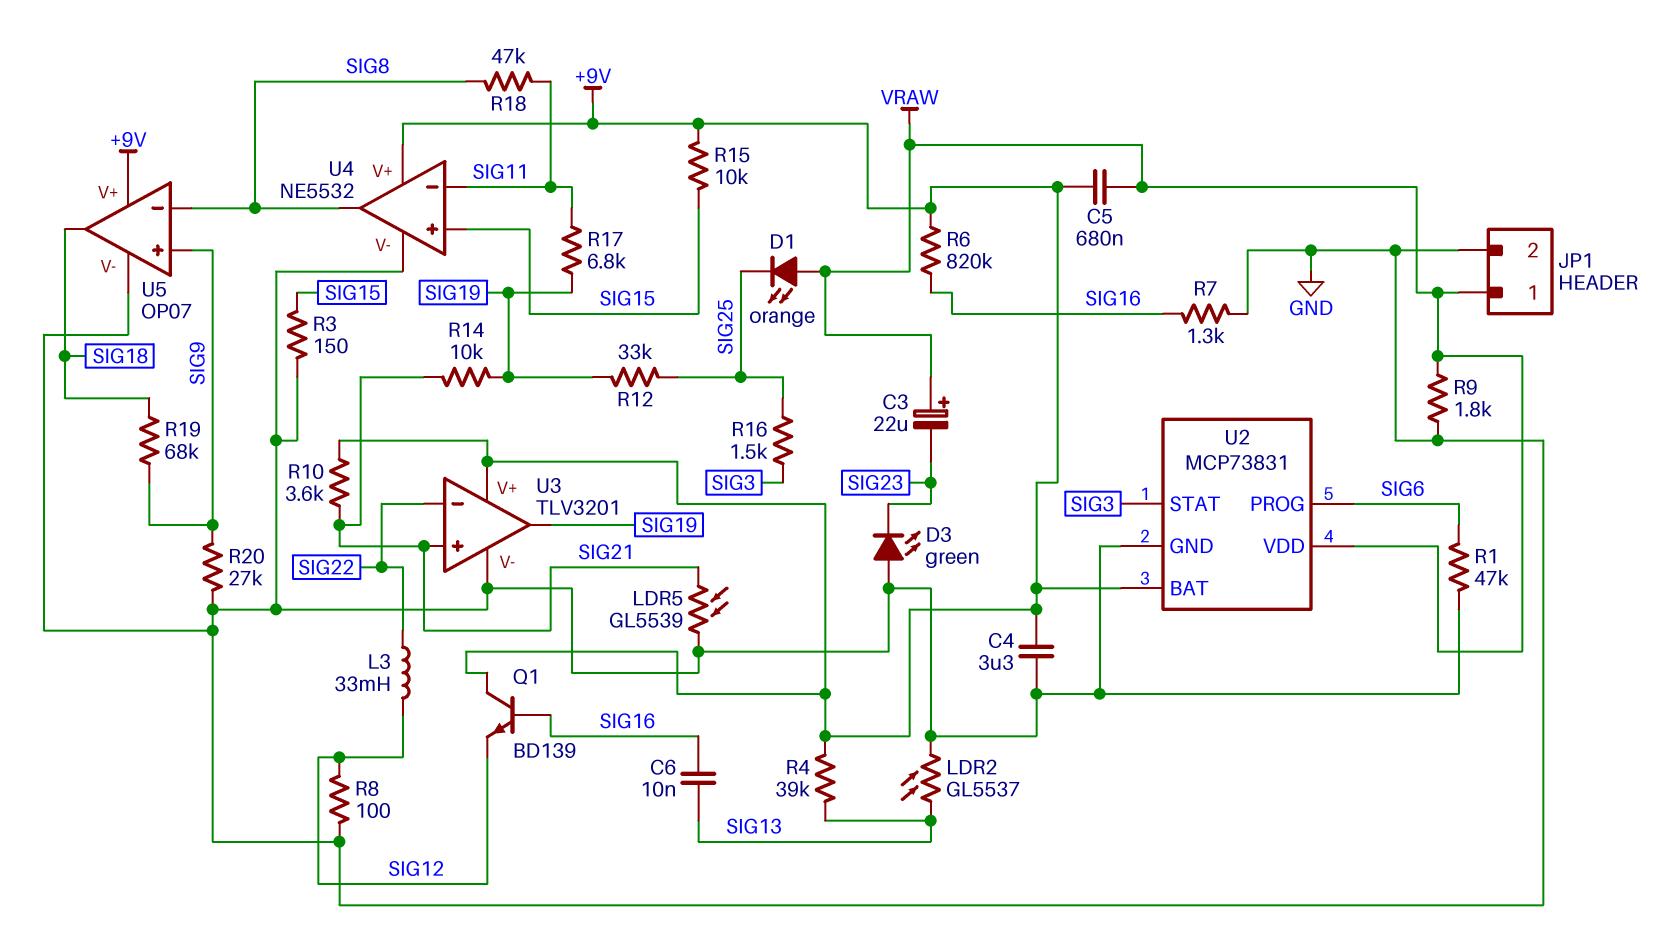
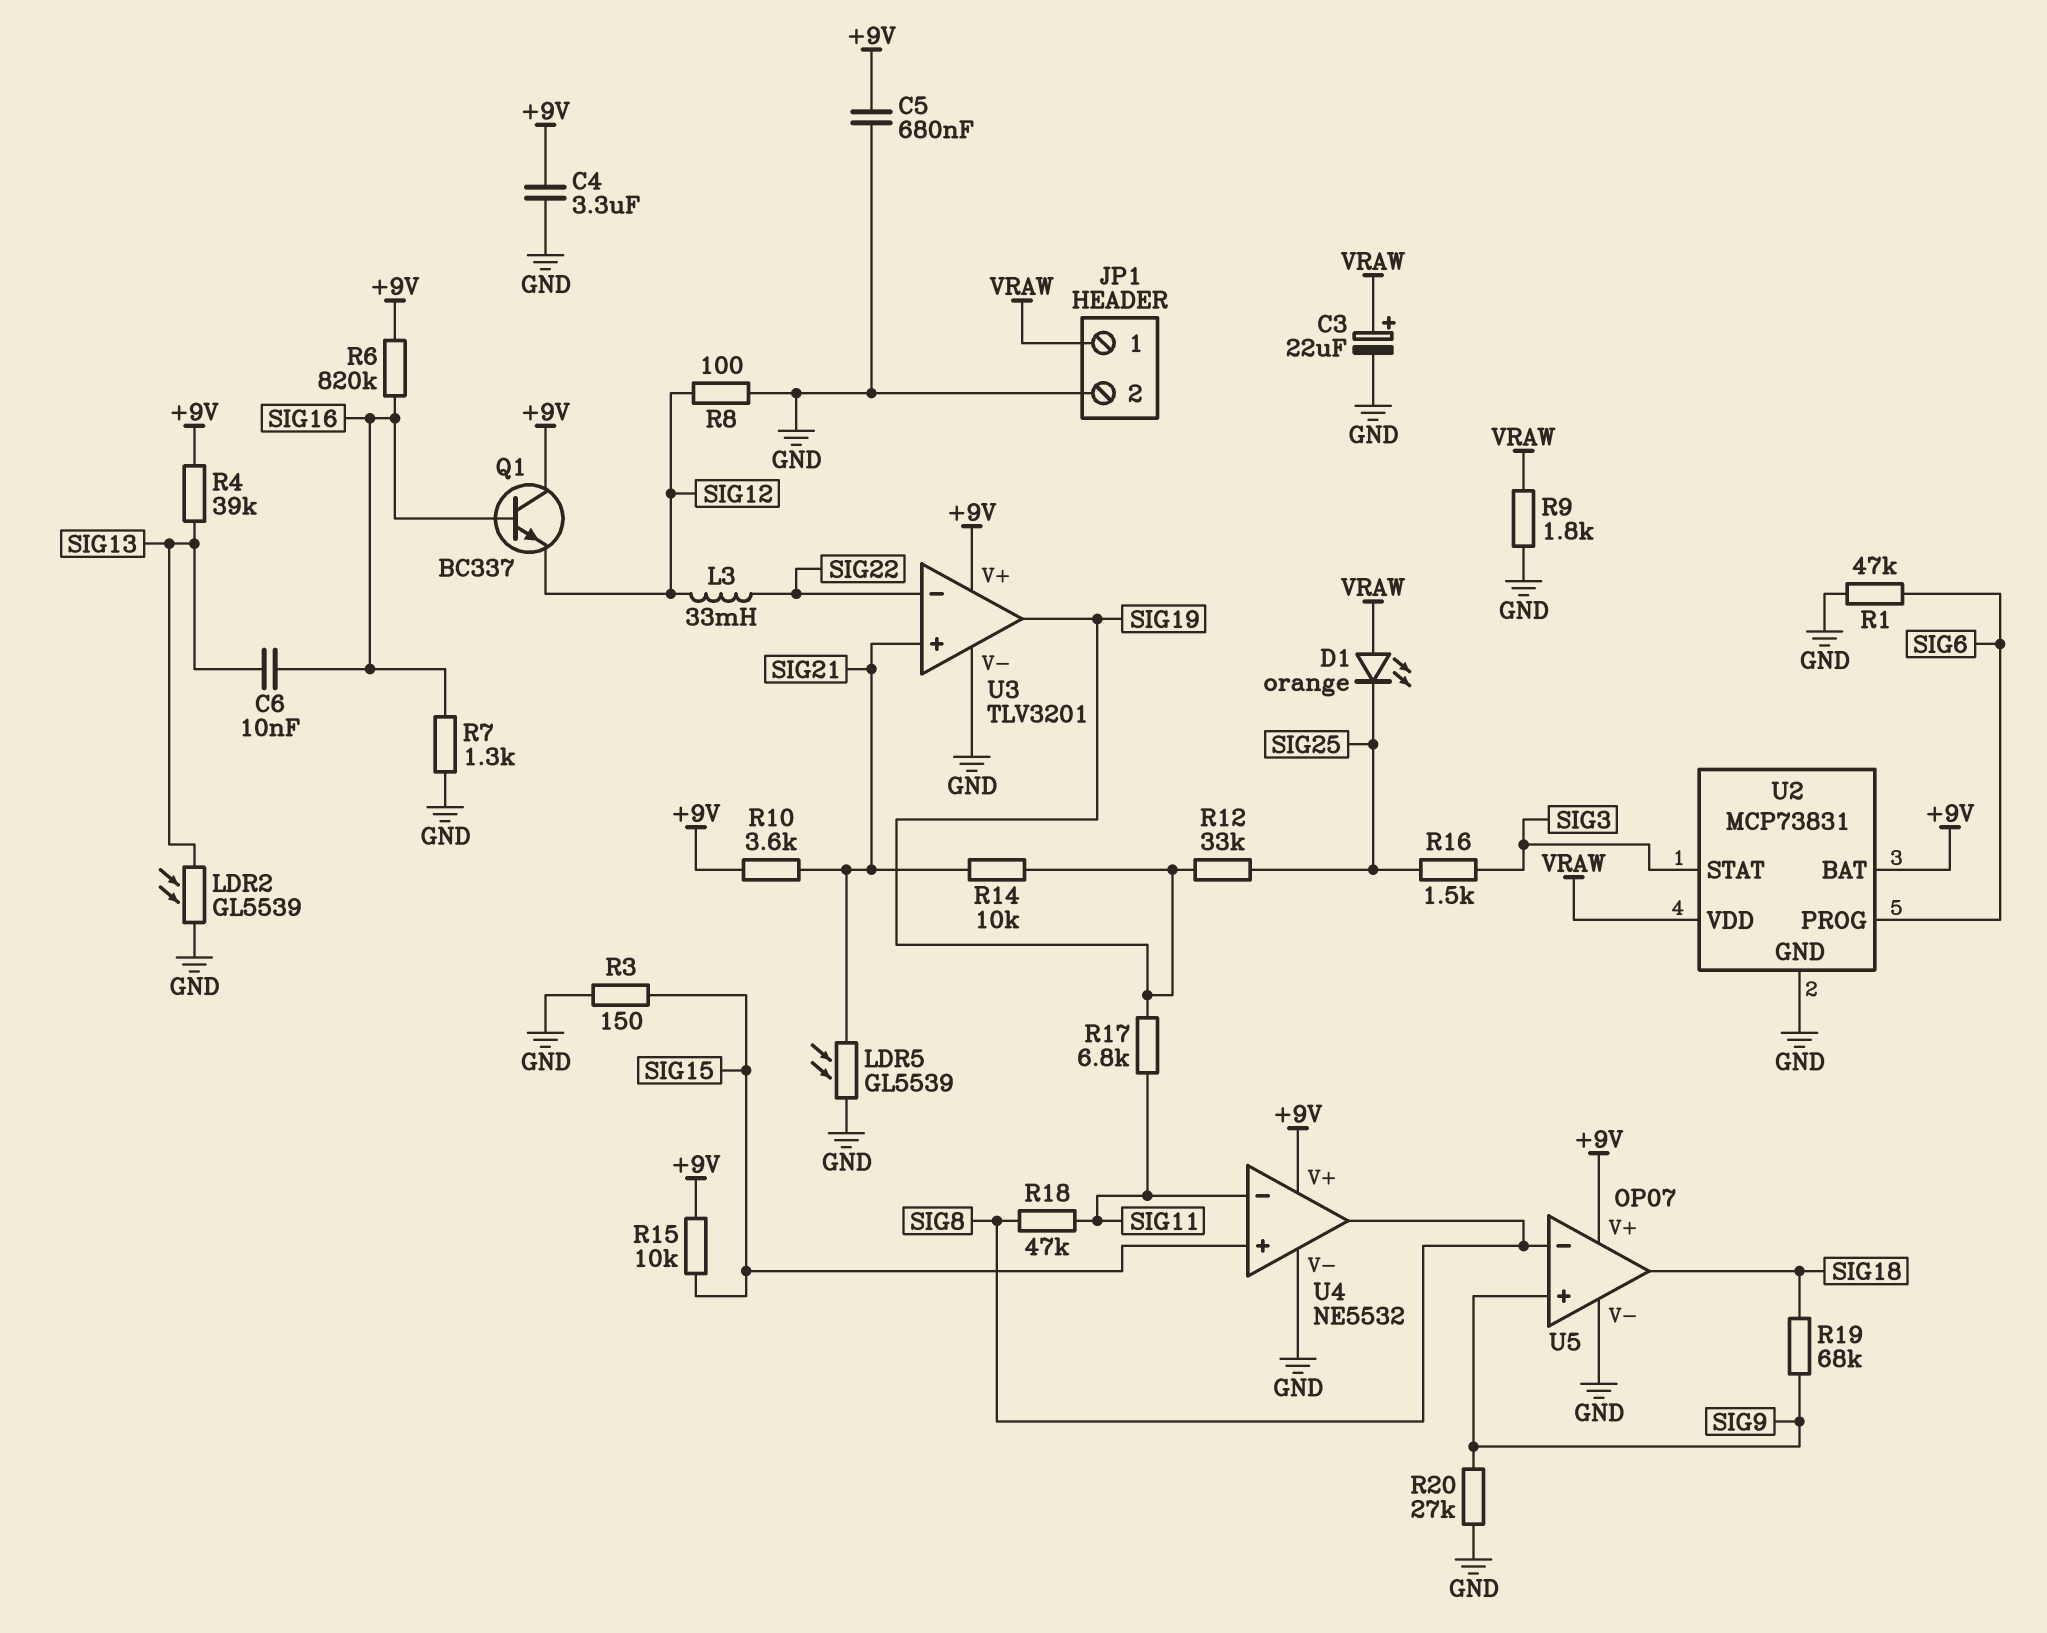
C3: 22uF (plus VRAW, minus SIG23) -> 22uF (plus VRAW, minus GND)
C5: 680nF (+9V, VRAW) -> 680nF (+9V, GND)
D3: LED green (A GND, K SIG23) -> none
LDR2: GL5537 (GND, SIG13) -> GL5539 (GND, SIG13)
Q1: NPN BD139 (B SIG16, C +9V, E SIG12) -> NPN BC337 (B SIG16, C +9V, E SIG12)

